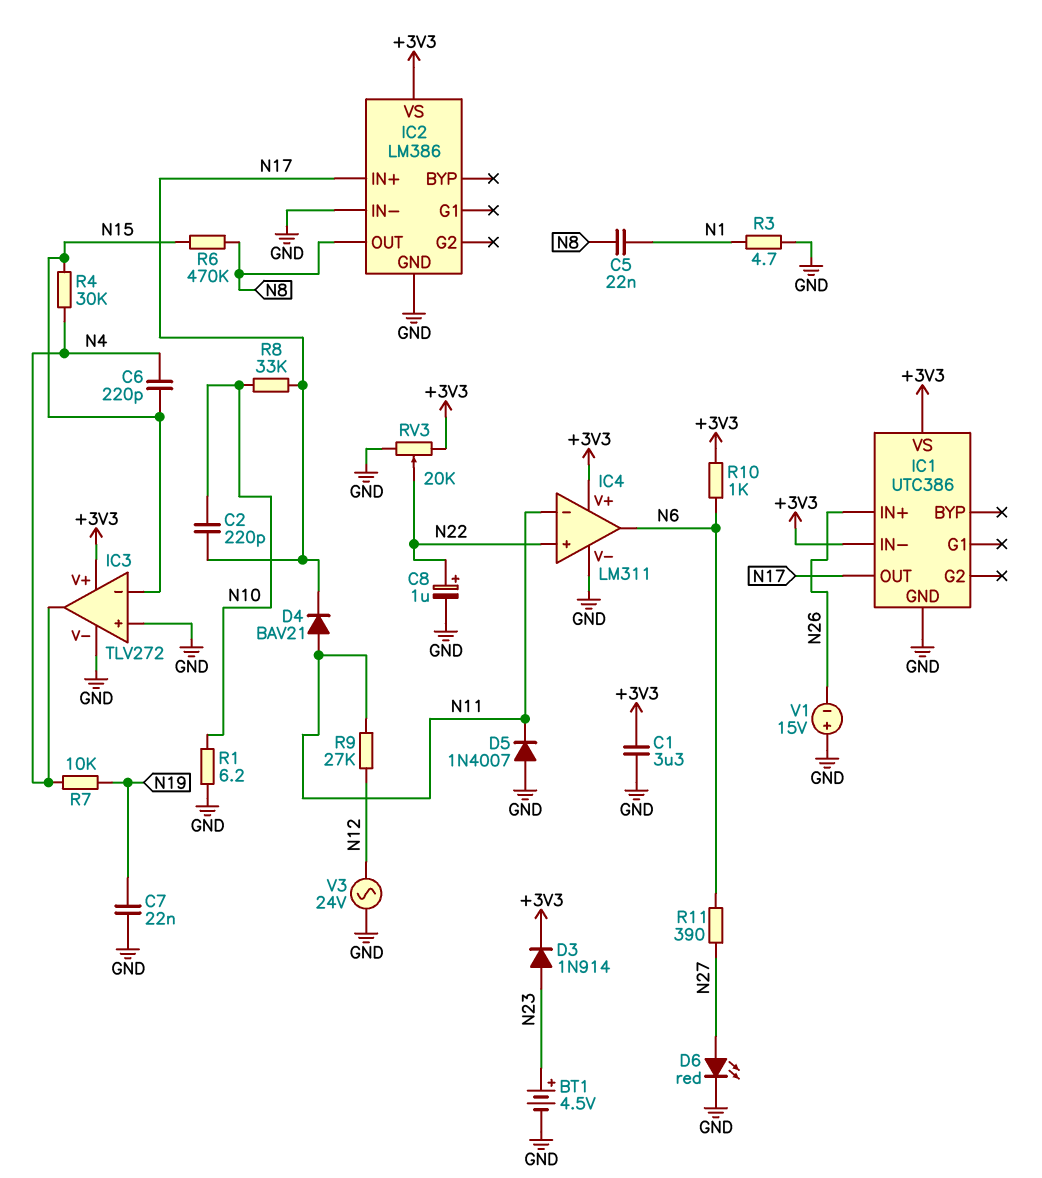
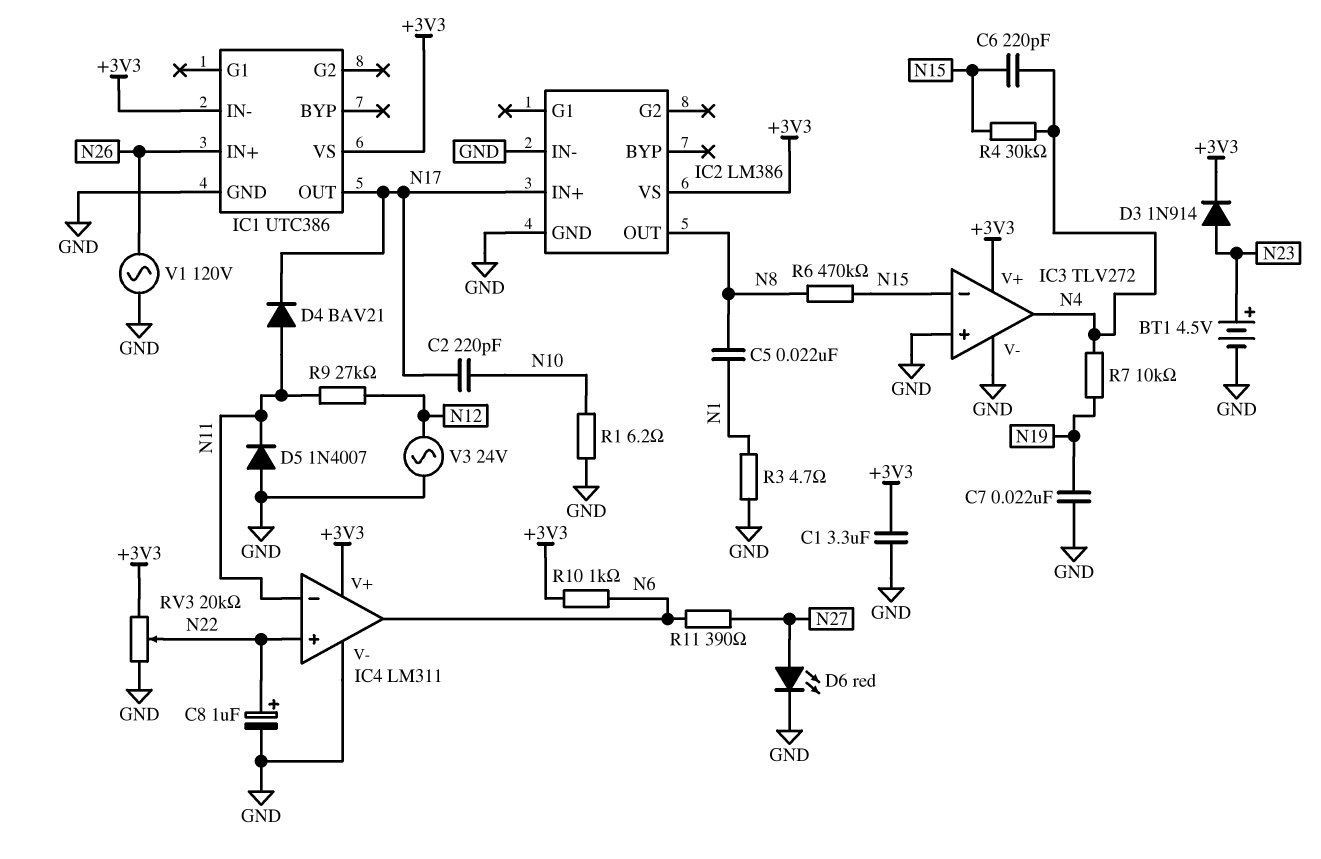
R8: 33k (N10, N17) -> none
V1: 15V (plus GND, minus N26) -> AC 120V (GND, N26)

